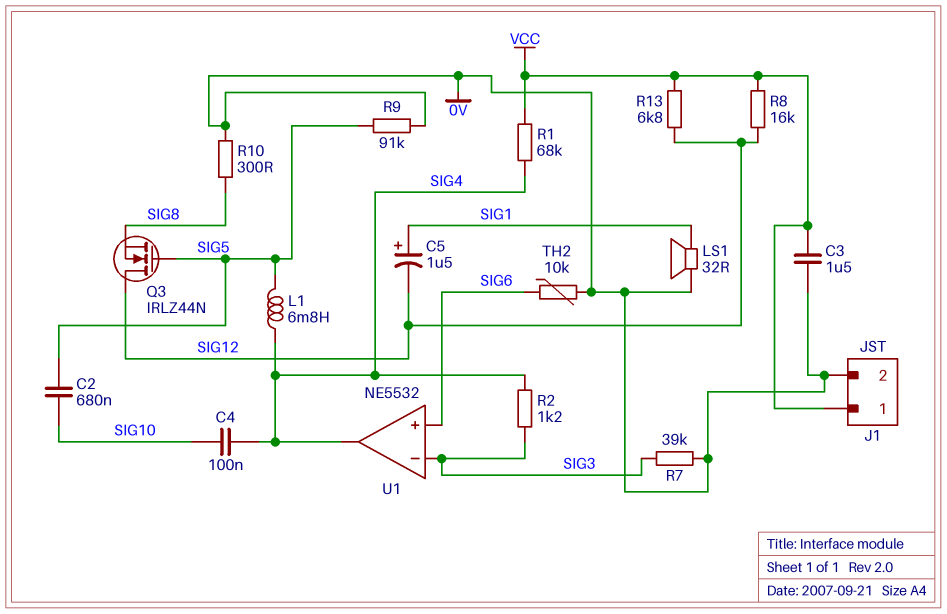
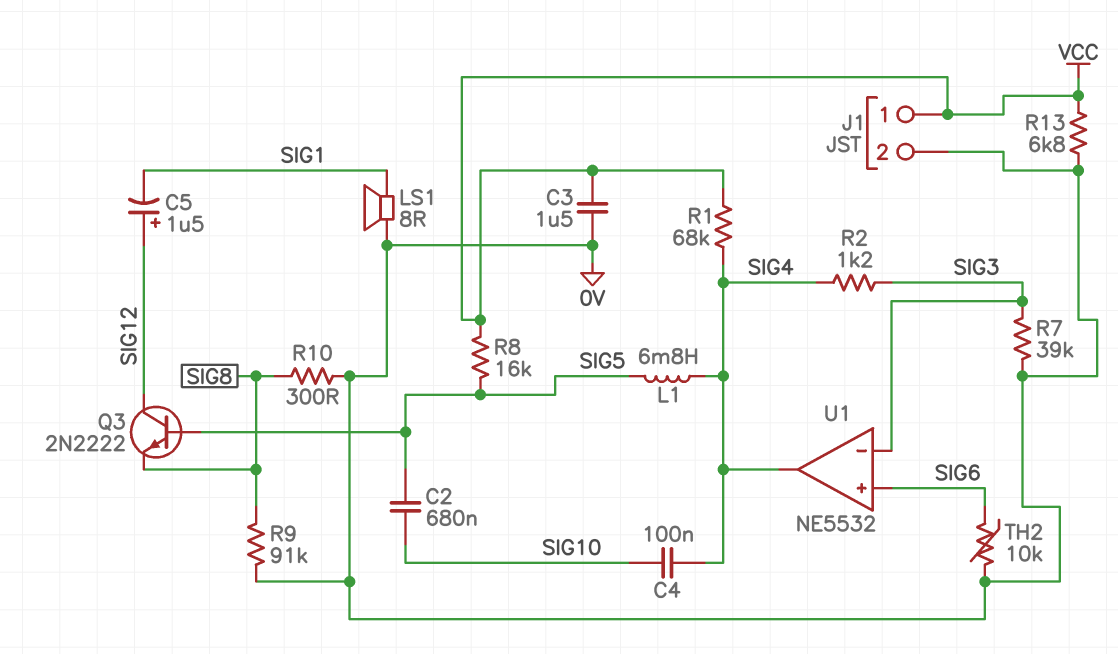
C5: 1.5uF (plus SIG1, minus SIG12) -> 1.5uF (plus SIG12, minus SIG1)
LS1: speaker 32R (0V, SIG1) -> speaker 8R (0V, SIG1)
Q3: NMOS IRLZ44N (G SIG5, D SIG12, S SIG8) -> NPN 2N2222 (B SIG5, C SIG12, E SIG8)
R8: 16k (SIG12, VCC) -> 16k (SIG5, VCC)
R9: 91k (0V, SIG5) -> 91k (0V, SIG8)
R13: 6.8k (SIG12, VCC) -> 6.8k (0V, VCC)

